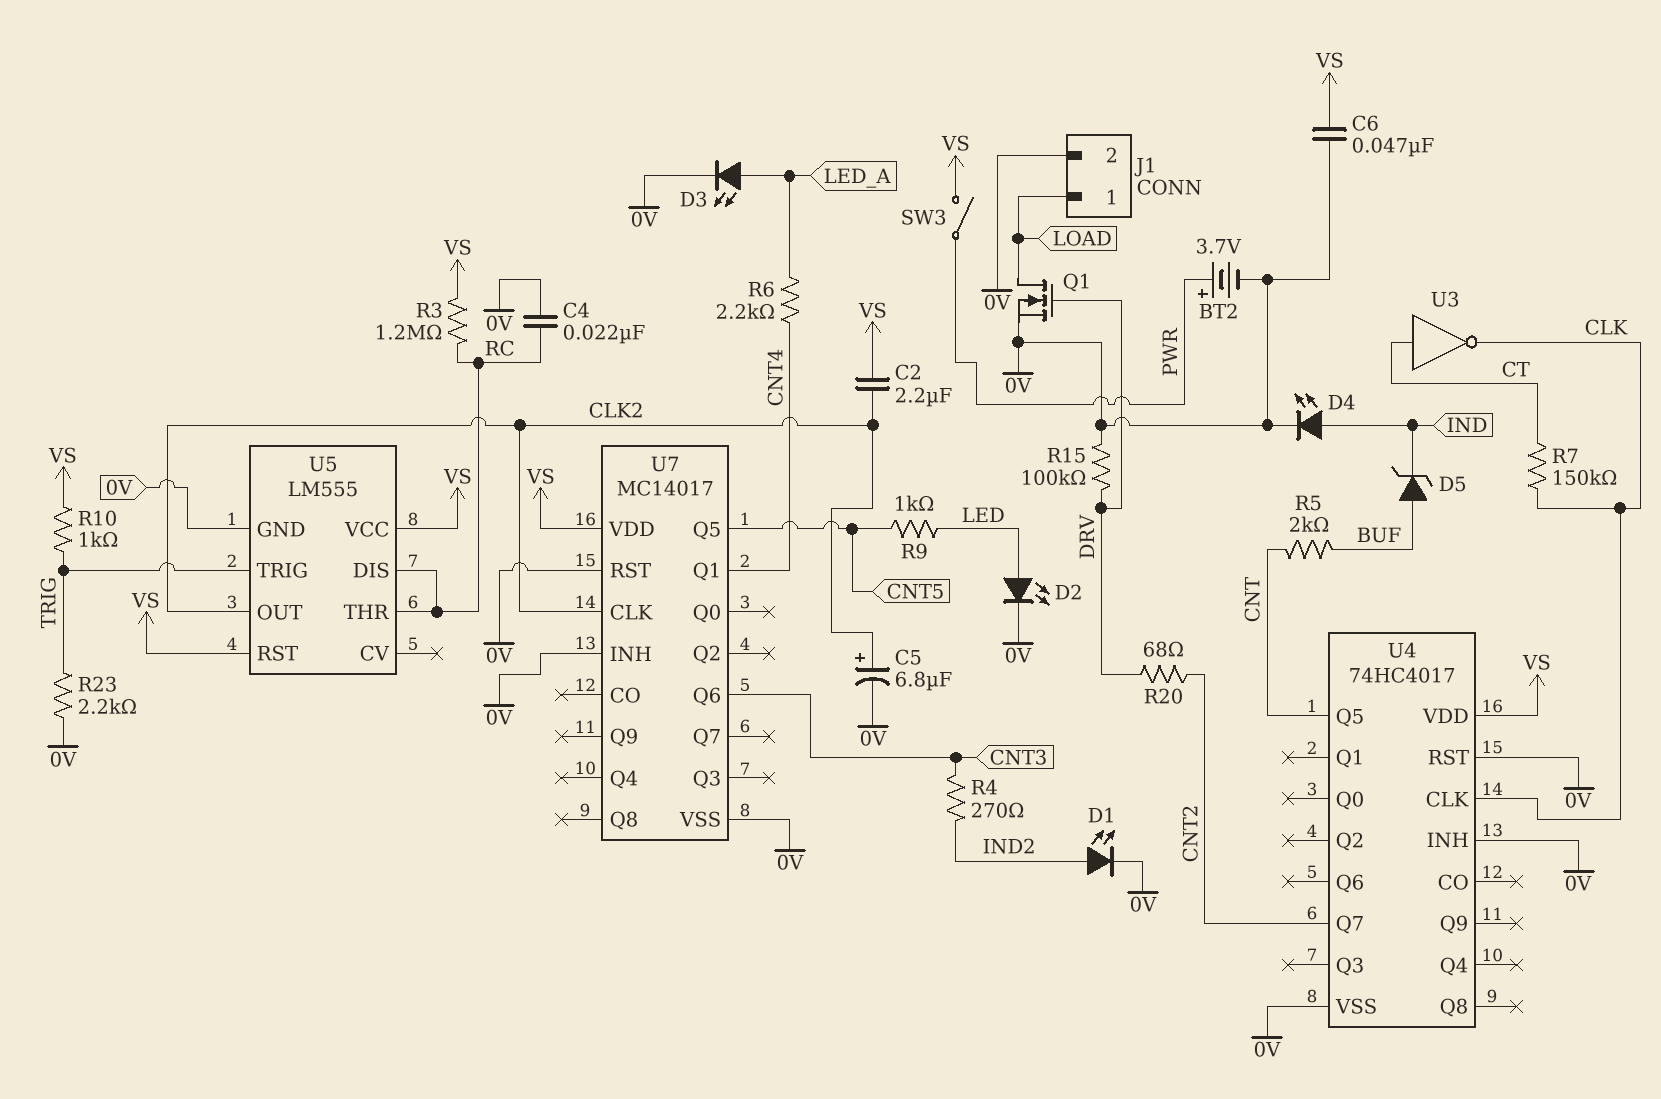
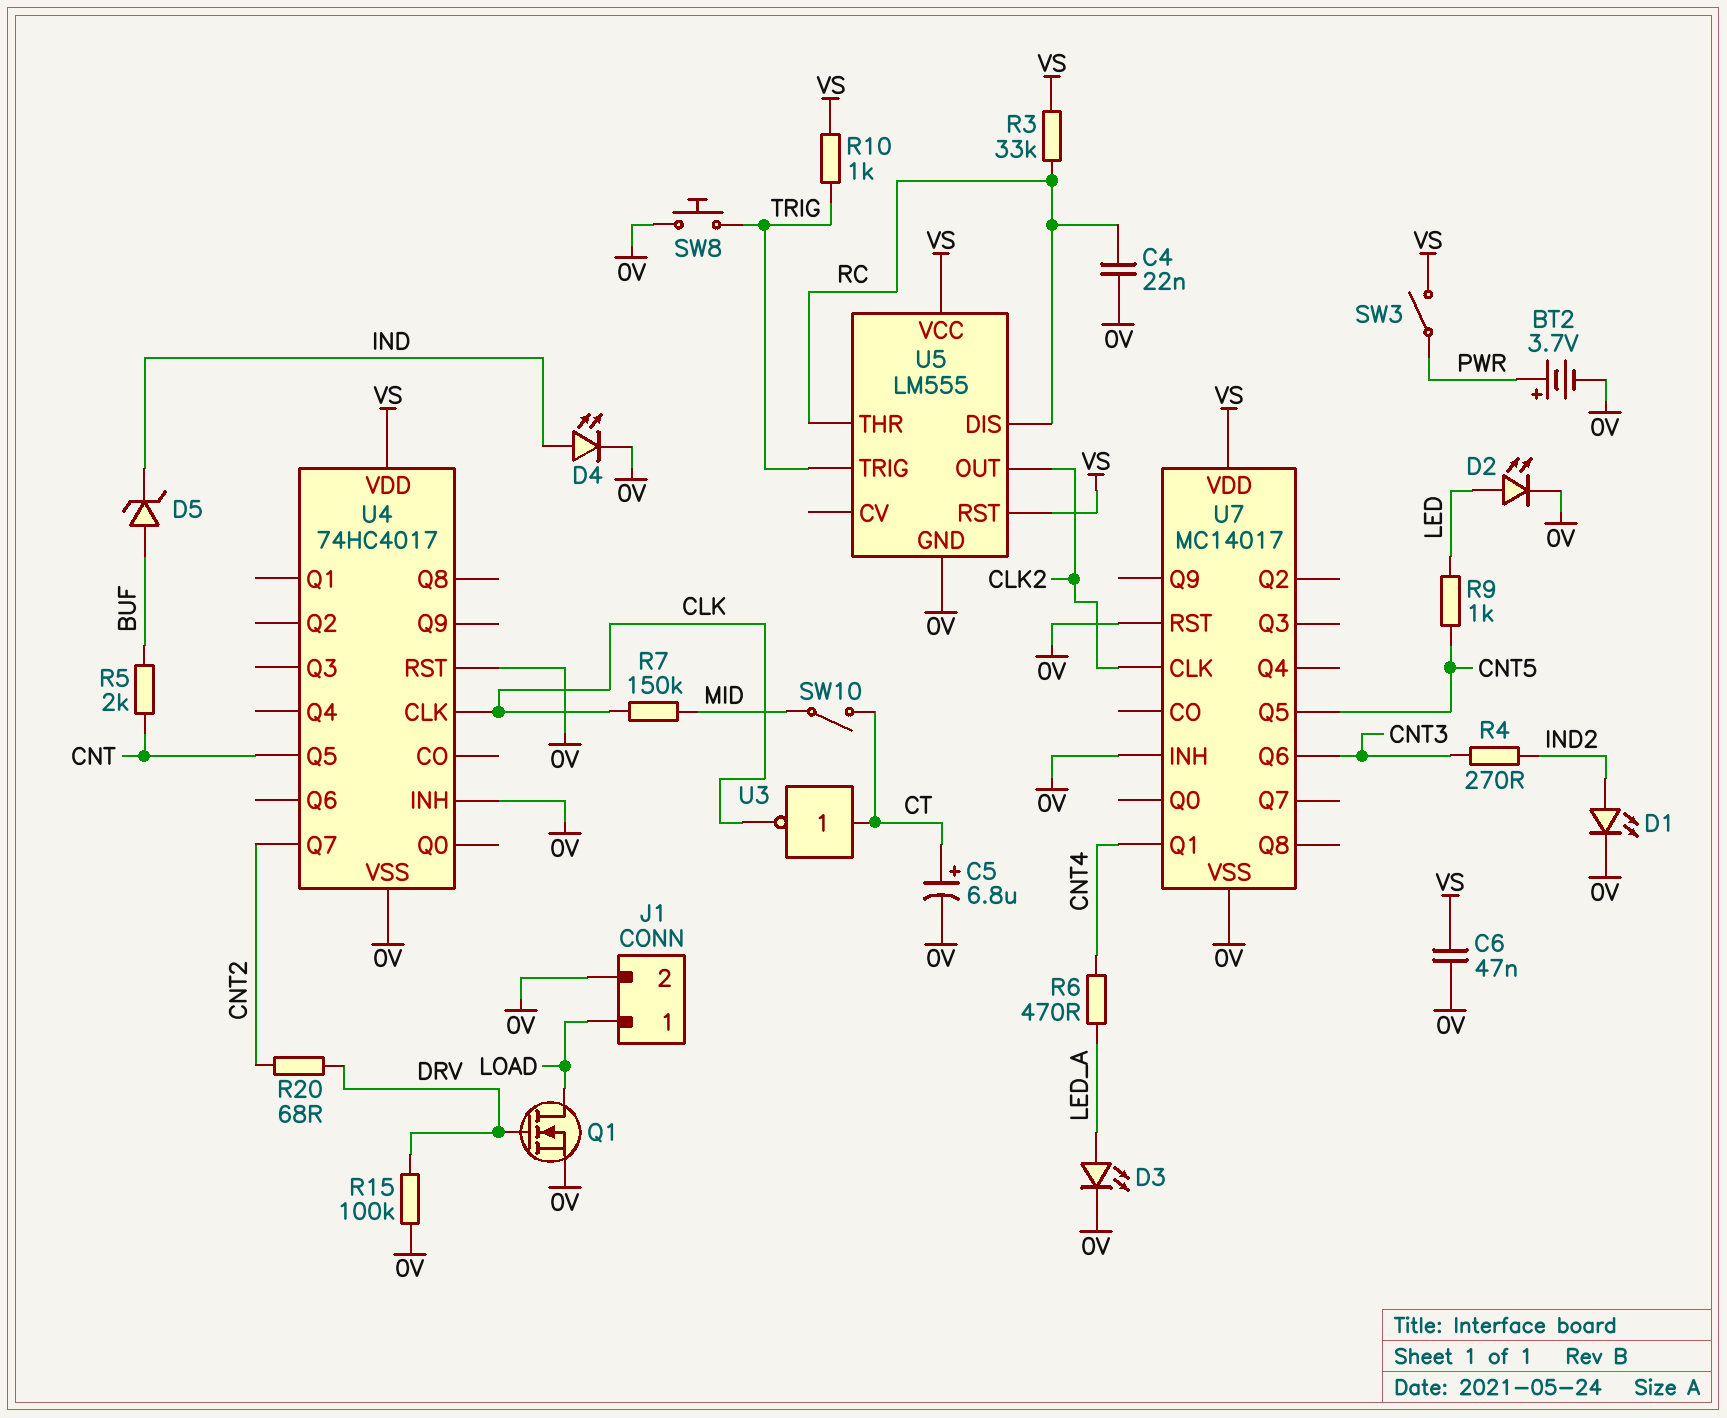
C2: 2.2uF (CLK2, VS) -> none
C5: 6.8uF (plus CLK2, minus 0V) -> 6.8uF (plus CT, minus 0V)
R3: 1.2M (RC, VS) -> 33k (RC, VS)
R6: 2.2k (CNT4, LED_A) -> 470 (CNT4, LED_A)
R7: 150k (CLK, CT) -> 150k (CLK, MID)
R23: 2.2k (0V, TRIG) -> none
SW8: none -> button (0V, TRIG)
SW10: none -> switch (CT, MID)

